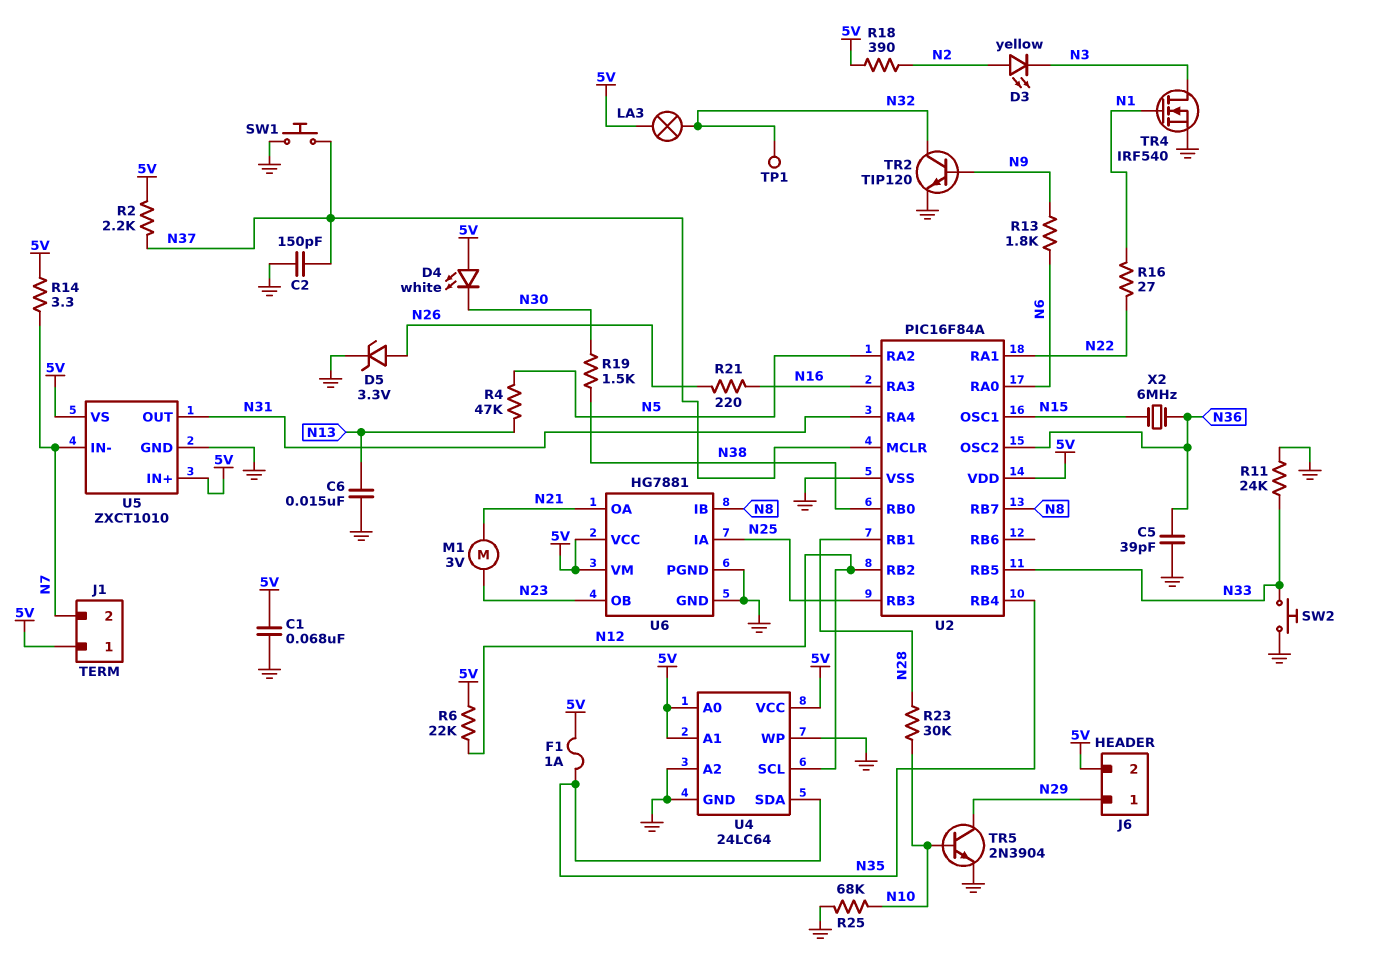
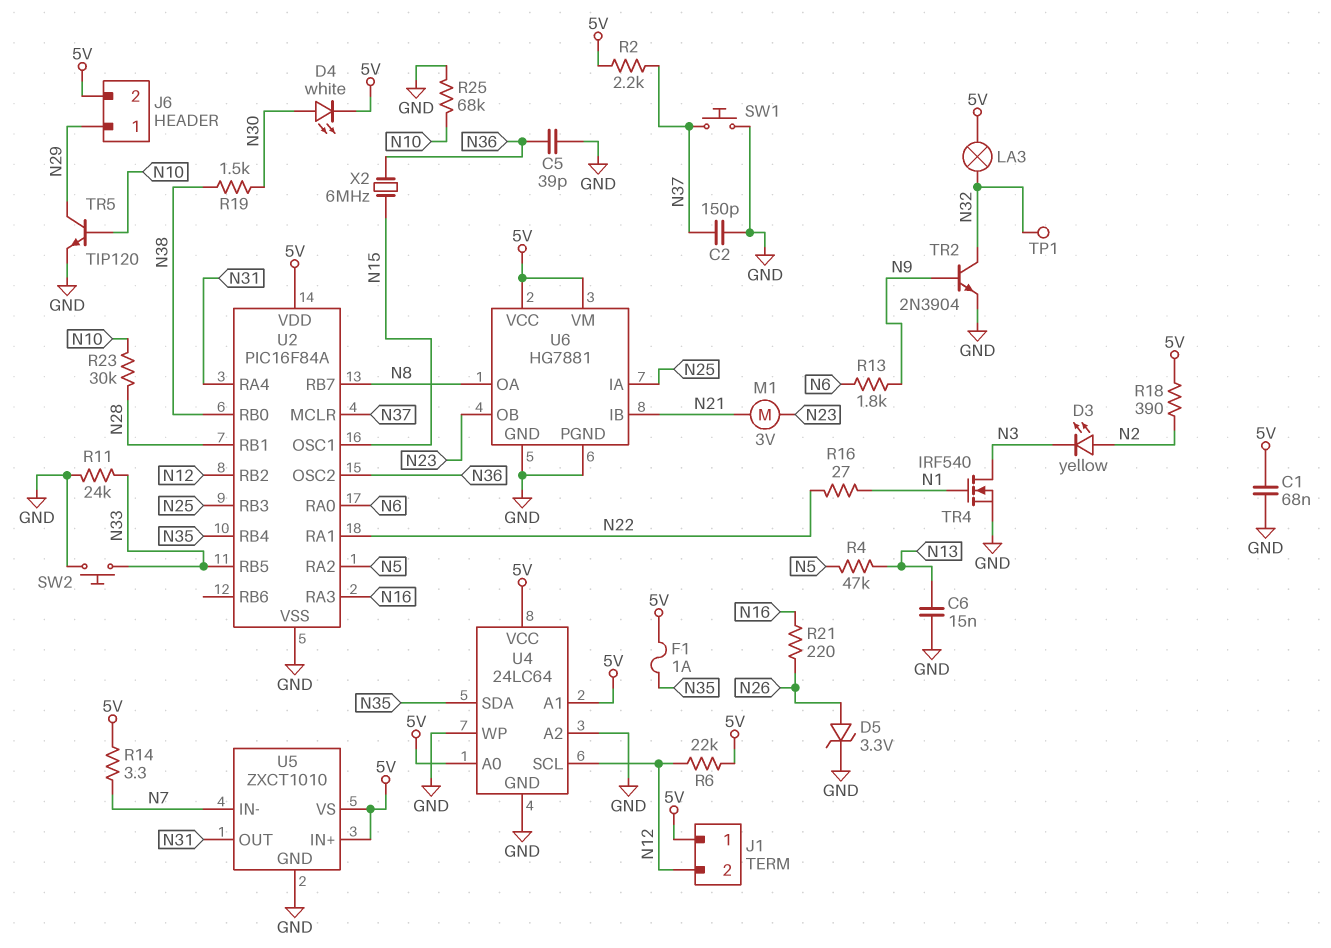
D4: LED white (A 5V, K N30) -> LED white (A N30, K 5V)
J1 pin 2: N7 -> N12
TR2: NPN TIP120 (B N9, C N32, E GND) -> NPN 2N3904 (B N9, C N32, E GND)
TR5: NPN 2N3904 (B N10, C N29, E GND) -> NPN TIP120 (B N10, C N29, E GND)
U6 pin IB: N8 -> N21
U6 pin OA: N21 -> N8

